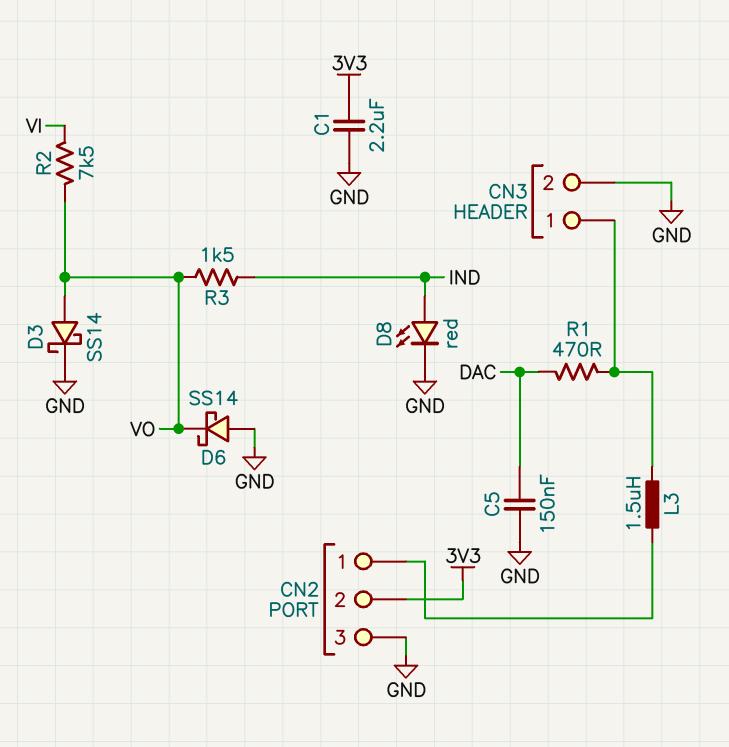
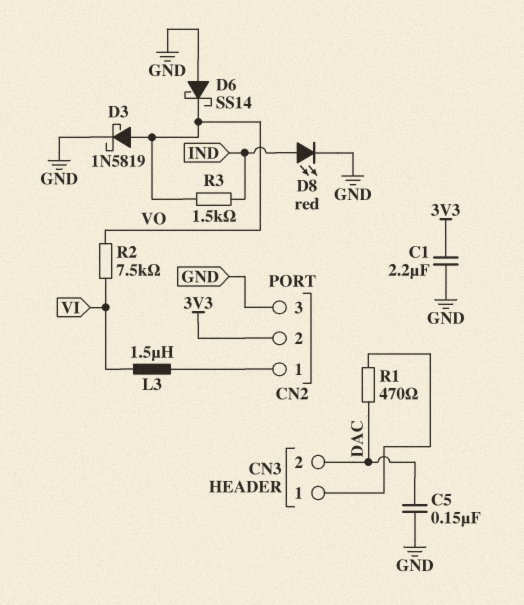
CN3 pin 2: GND -> DAC
D3: schottky SS14 (A VO, K GND) -> schottky 1N5819 (A VO, K GND)
L3: 1.5uH (CN2/1, CN3/1) -> 1.5uH (CN2/1, VI)

